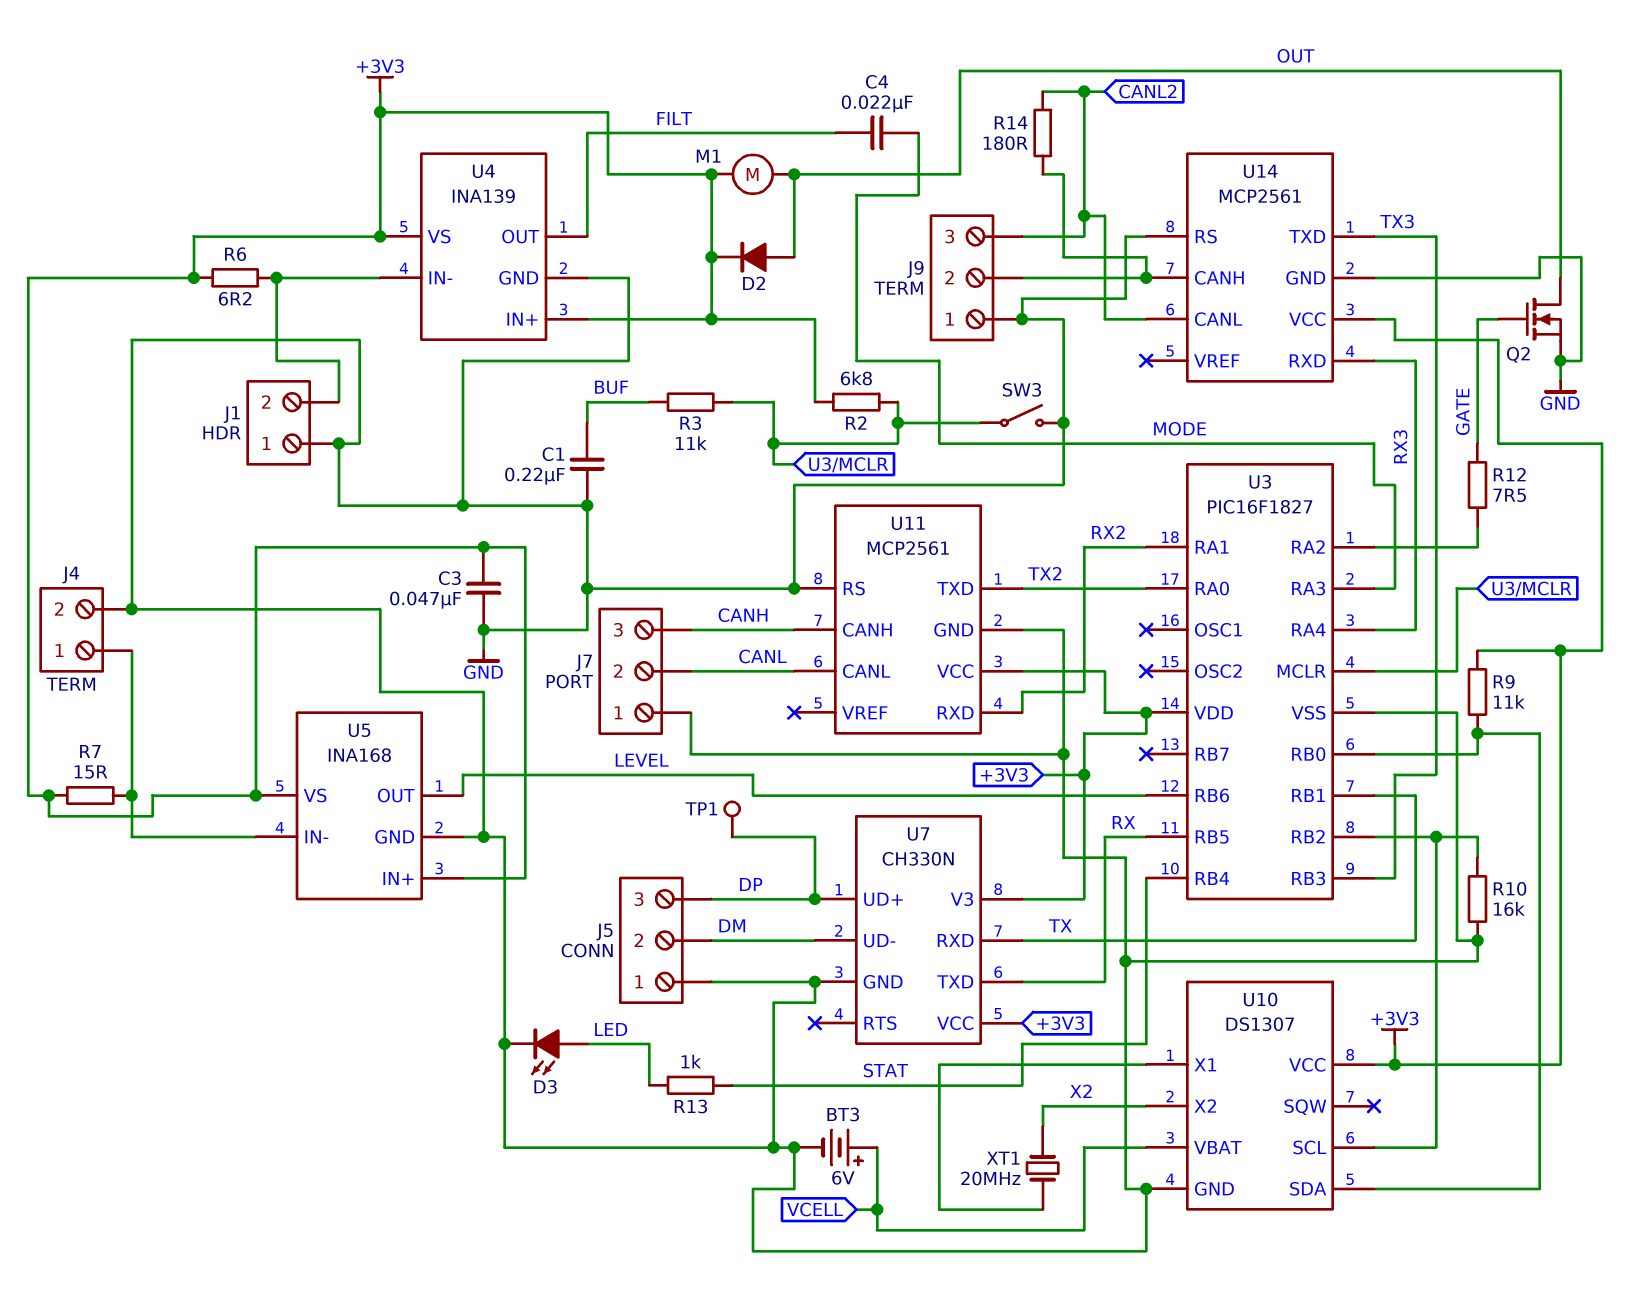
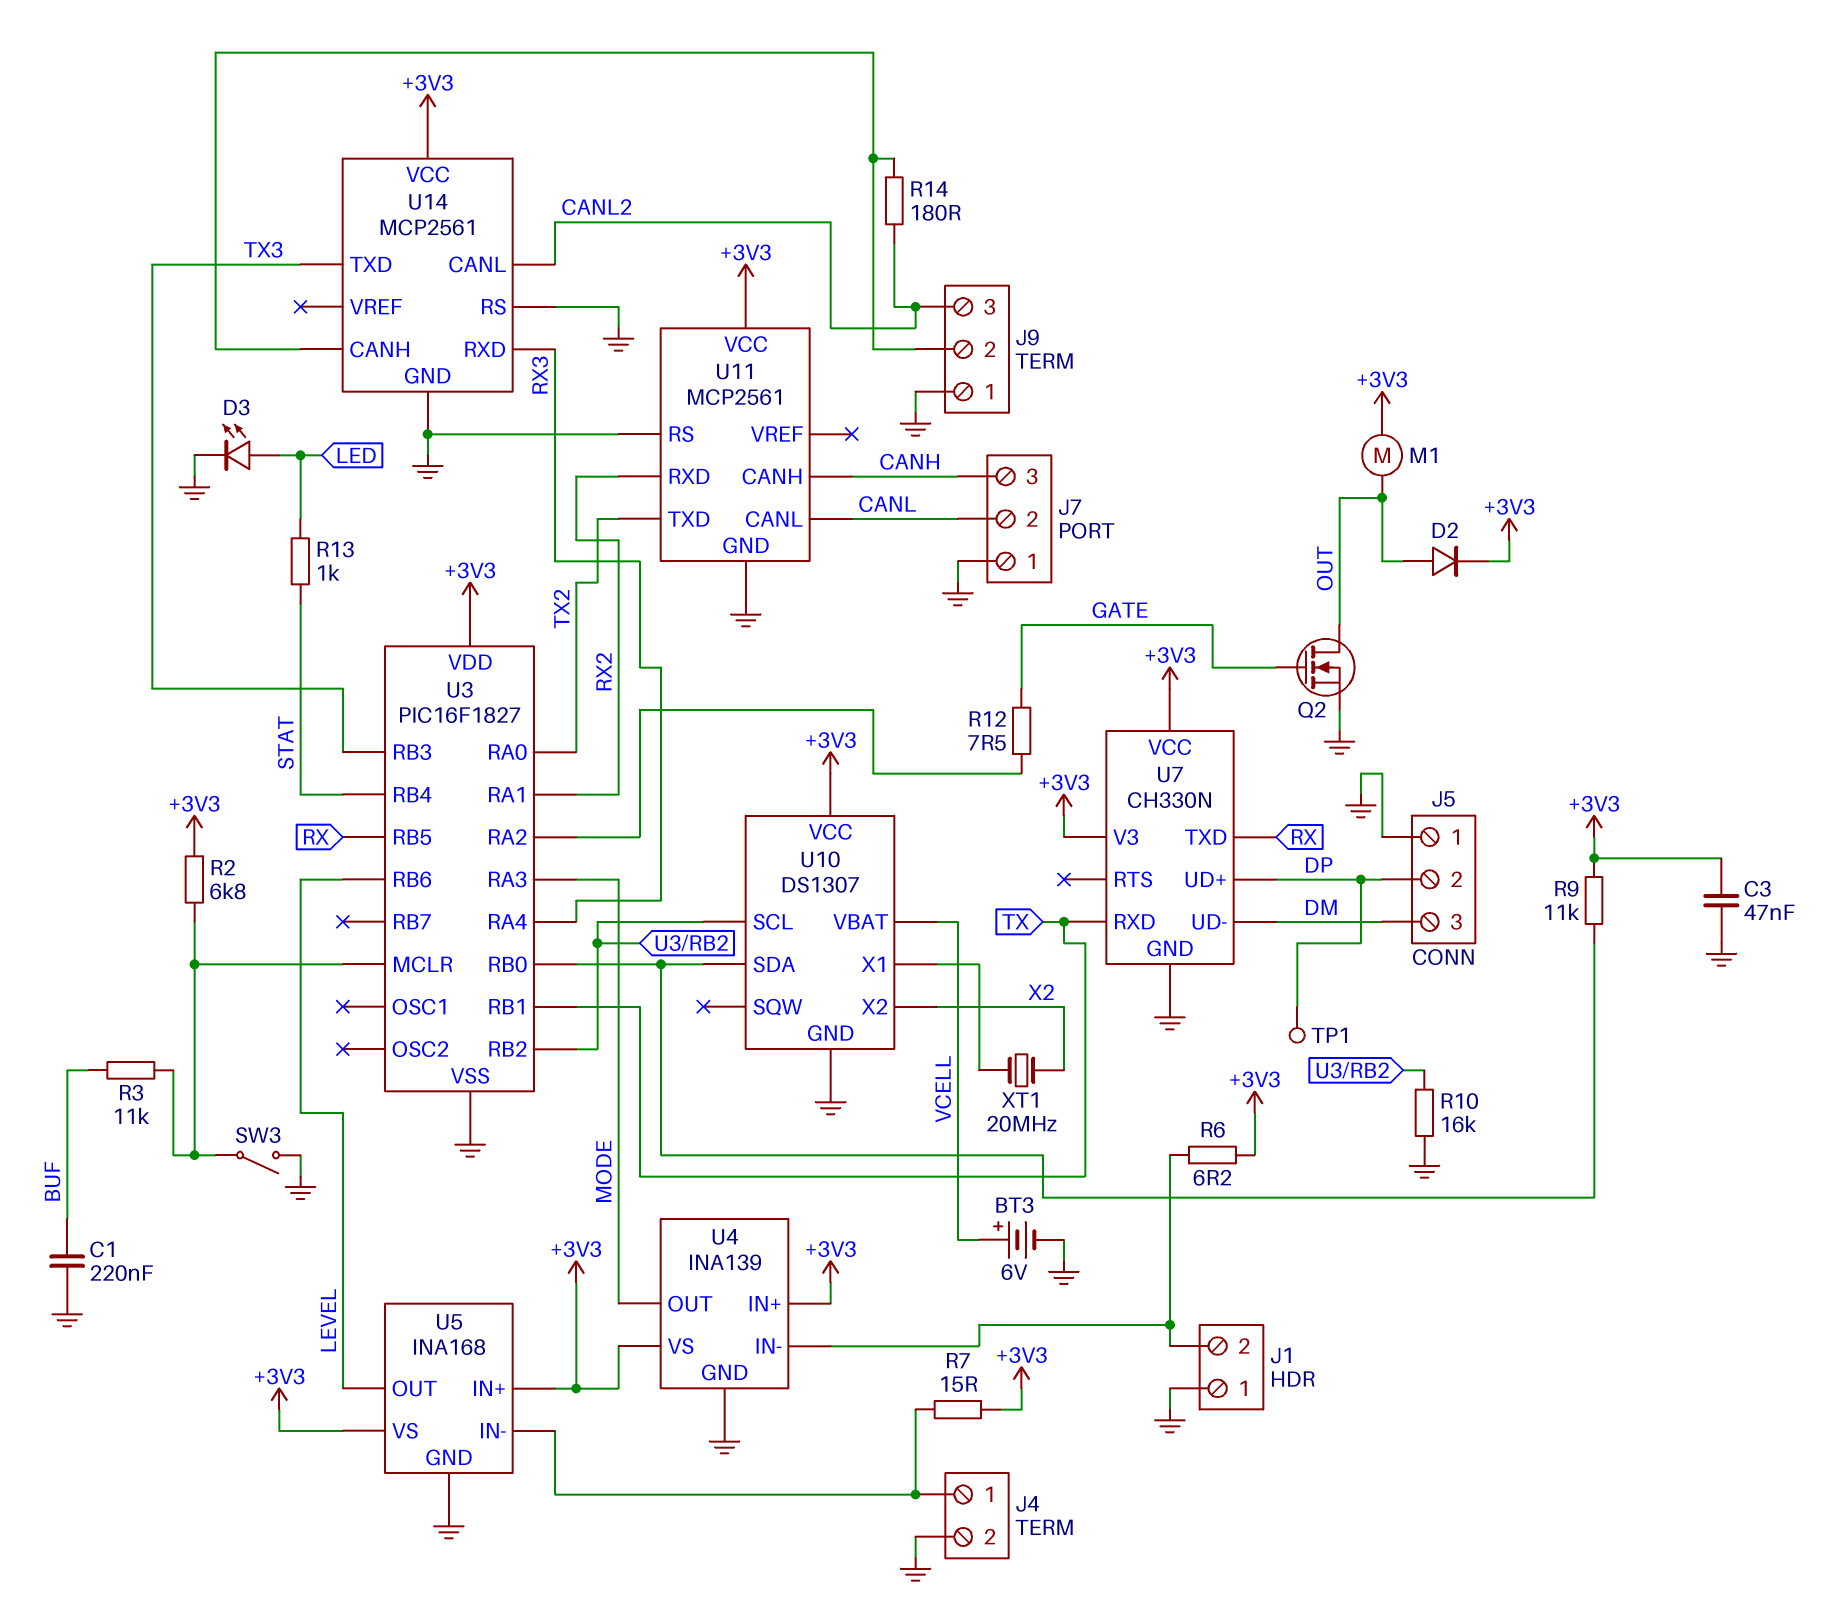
C4: 22nF (FILT, MODE) -> none
J5 pin 2: DM -> DP
J5 pin 3: DP -> DM
U4 pin OUT: FILT -> MODE

